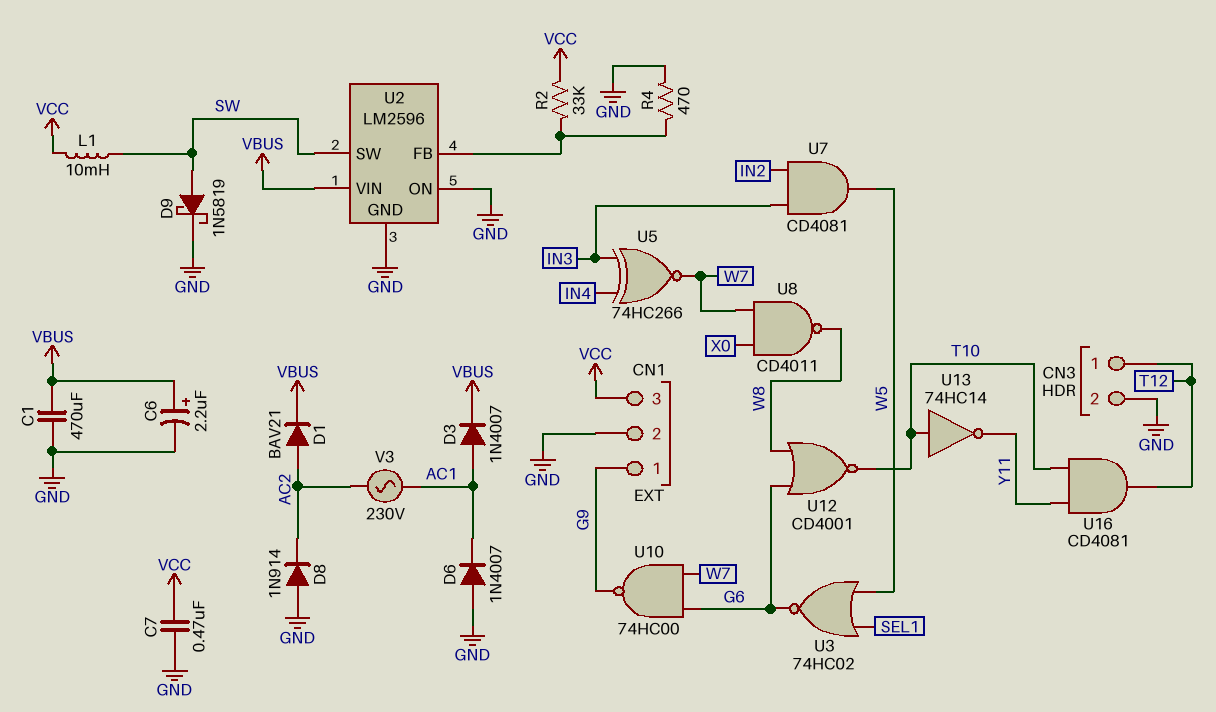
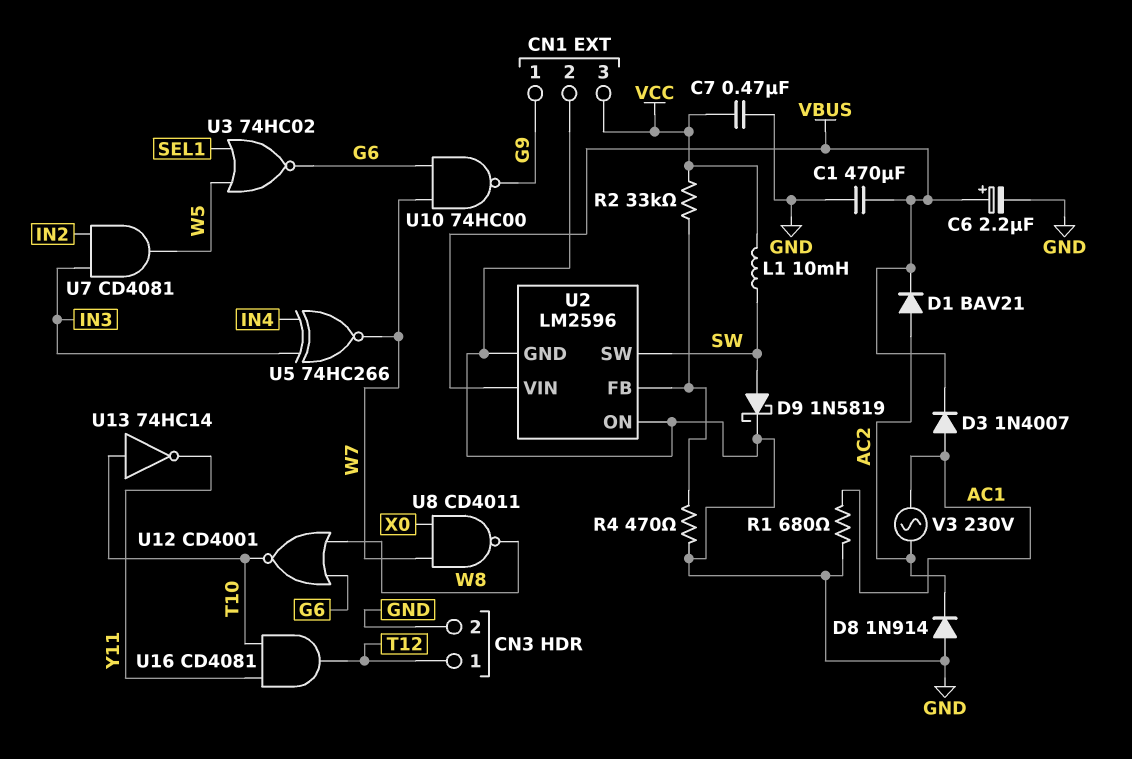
D6: diode 1N4007 (A GND, K AC1) -> none
R1: none -> 680 (AC1, GND)

